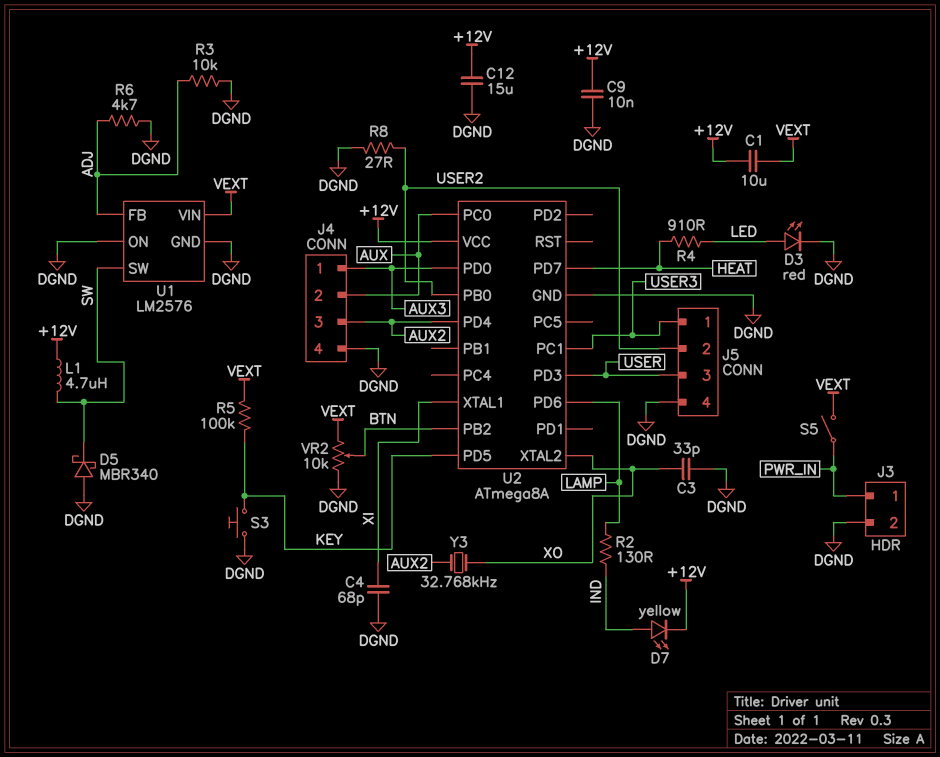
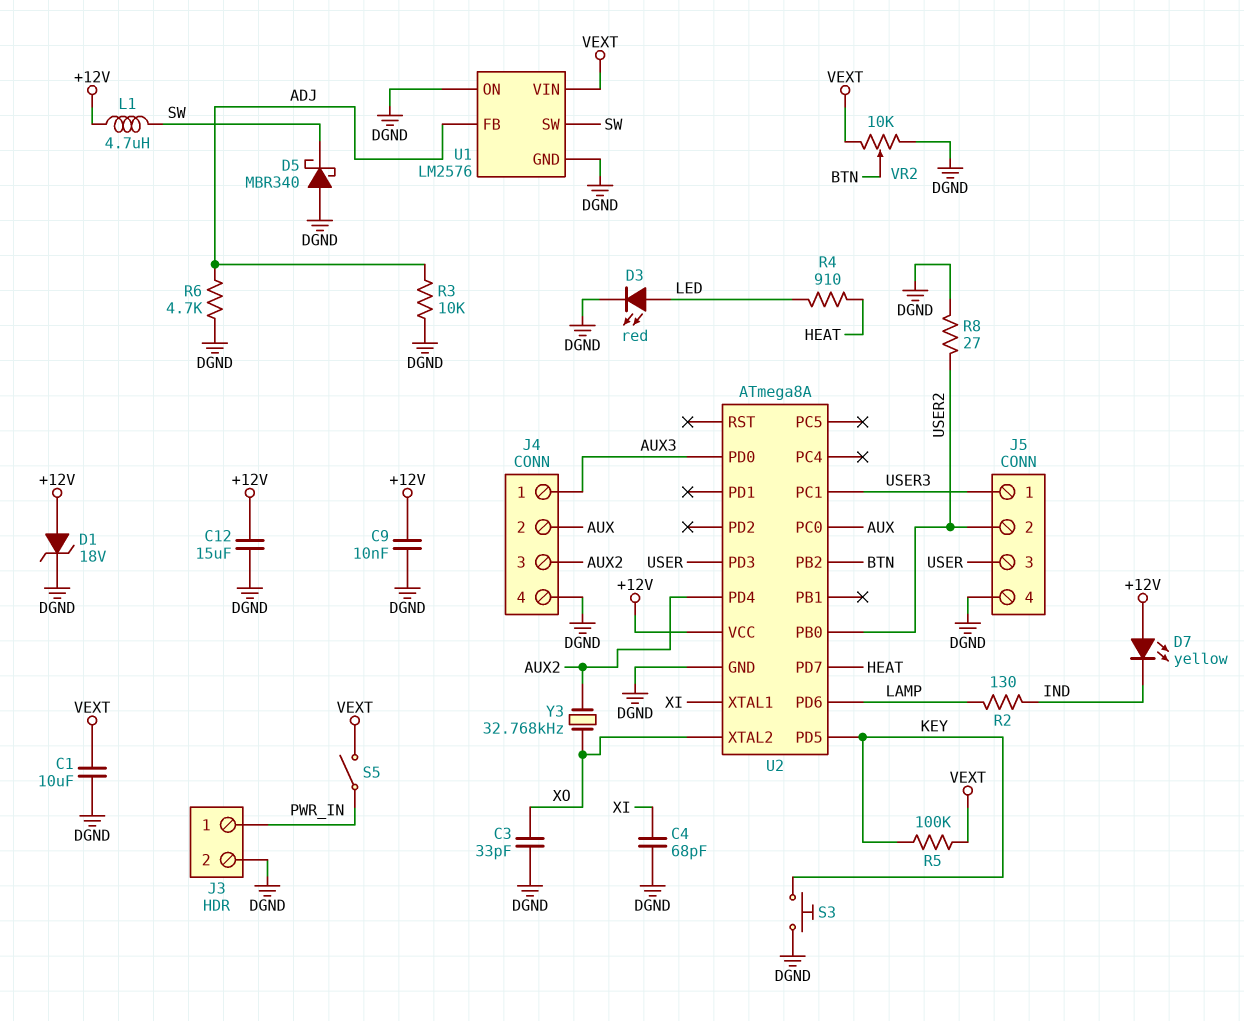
C1: 10uF (+12V, VEXT) -> 10uF (DGND, VEXT)
D1: none -> zener 18V (A +12V, K DGND)
D7: LED yellow (A IND, K +12V) -> LED yellow (A +12V, K IND)

